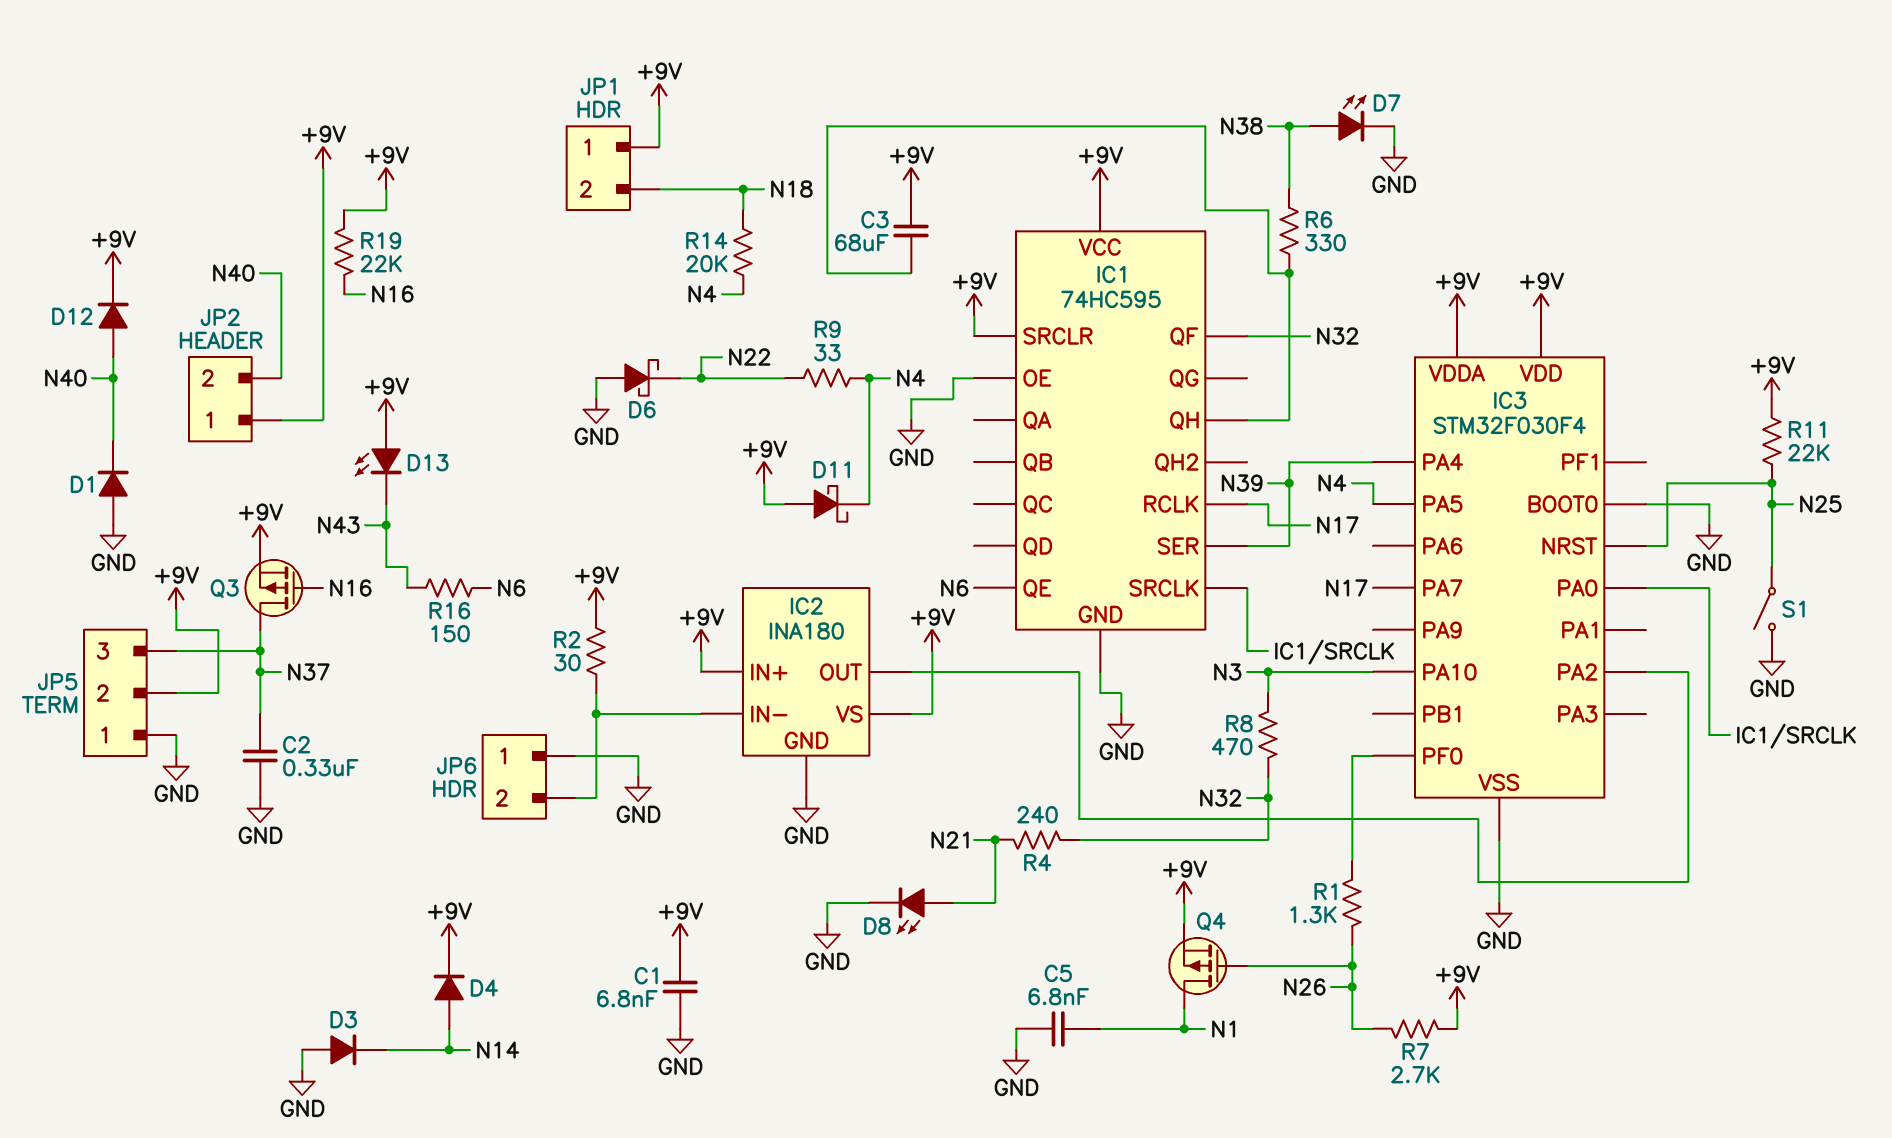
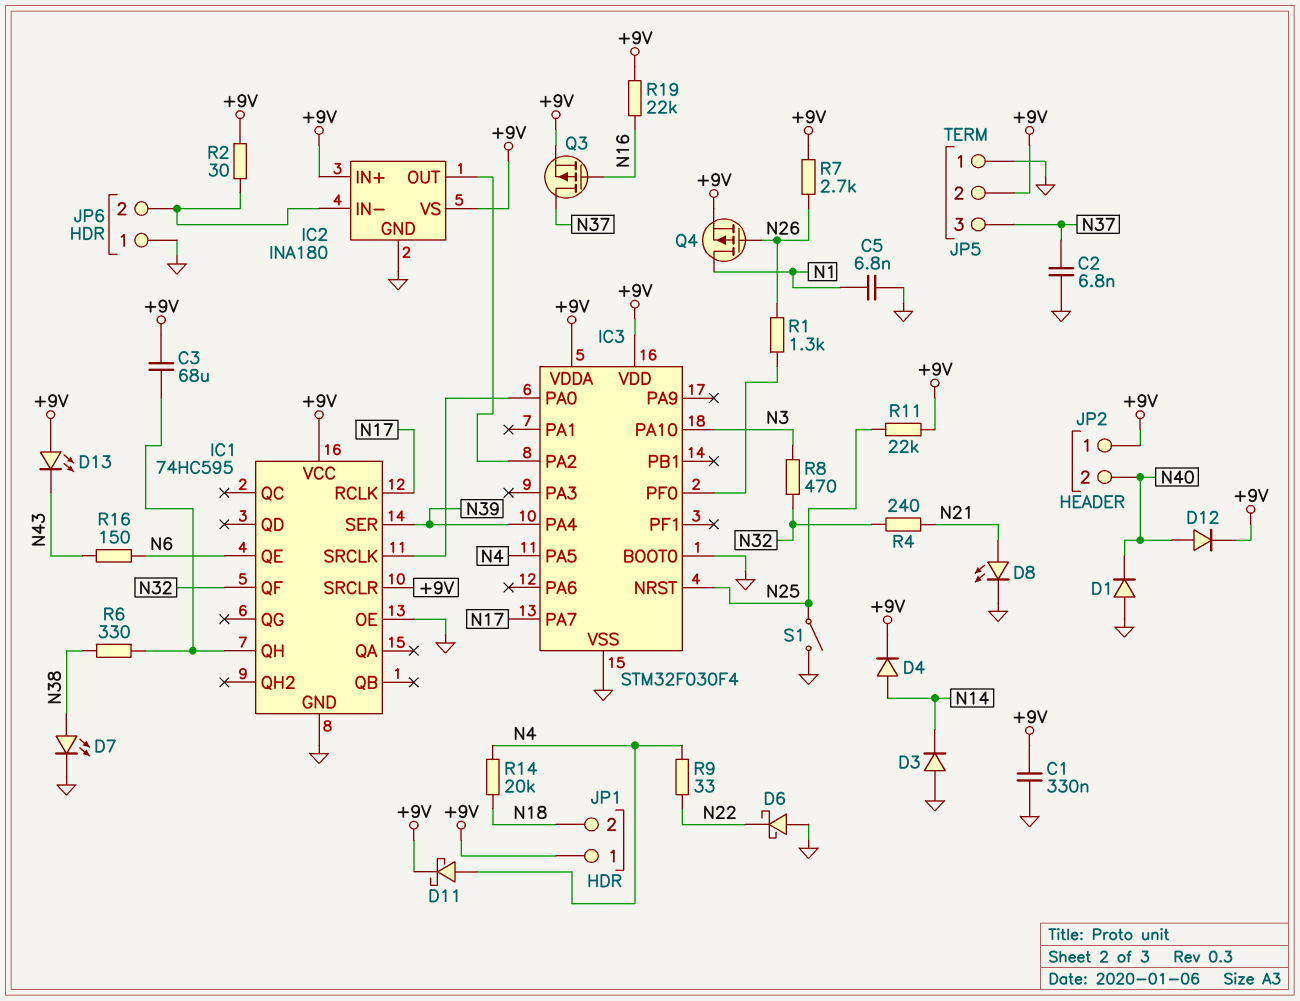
C1: 6.8nF (+9V, GND) -> 330nF (+9V, GND)
C2: 330nF (GND, N37) -> 6.8nF (GND, N37)
D11: schottky (A +9V, K N4) -> schottky (A N4, K +9V)

